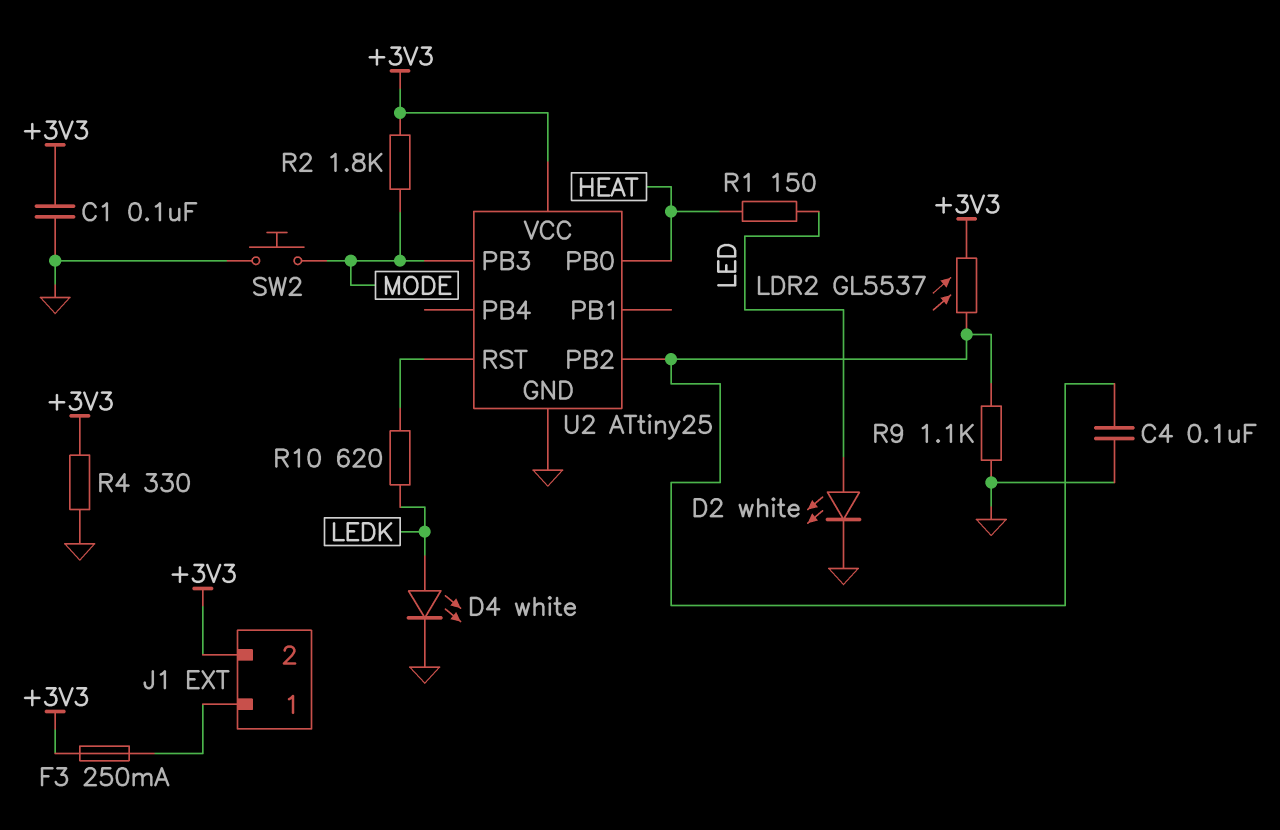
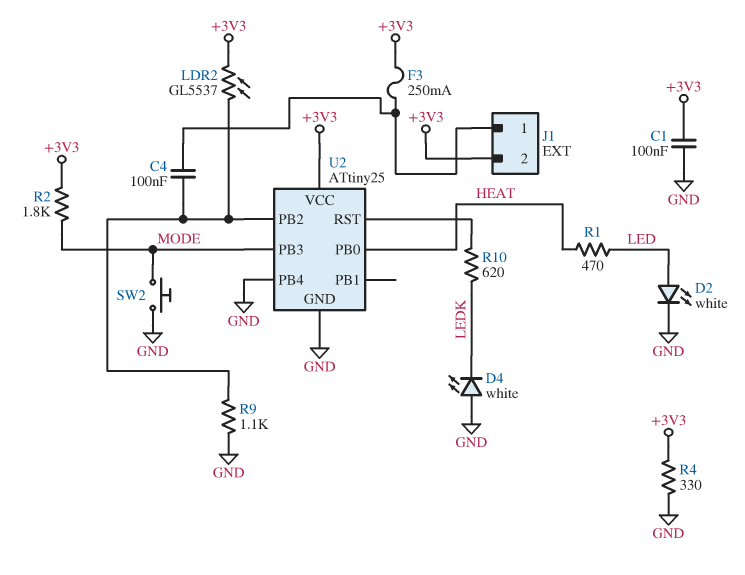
C4: 100nF (GND, U2/PB2) -> 100nF (J1/1, U2/PB2)
D4: LED white (A LEDK, K GND) -> LED white (A GND, K LEDK)
R1: 150 (HEAT, LED) -> 470 (HEAT, LED)
U2 pin PB4: none -> GND

